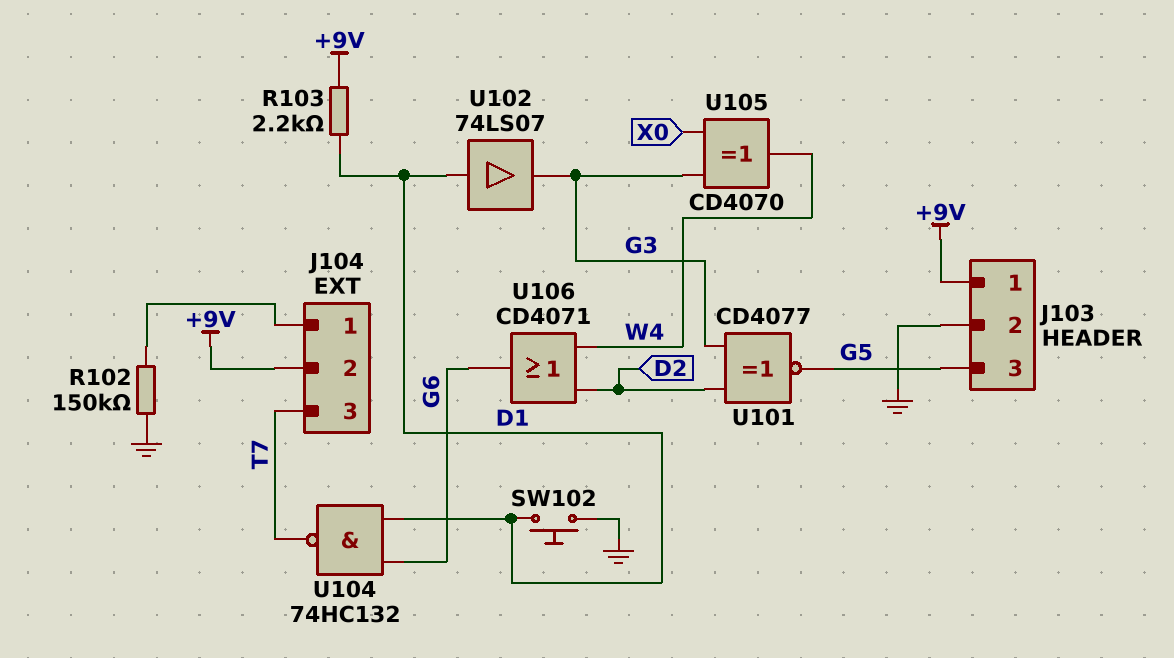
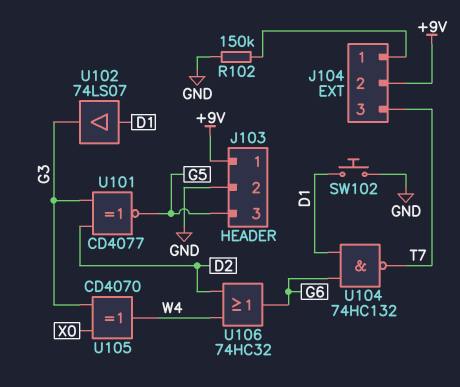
R103: 2.2k (+9V, D1) -> none
U106: OR CD4071 (in D2, in W4, out G6) -> OR 74HC32 (in D2, in W4, out G6)

